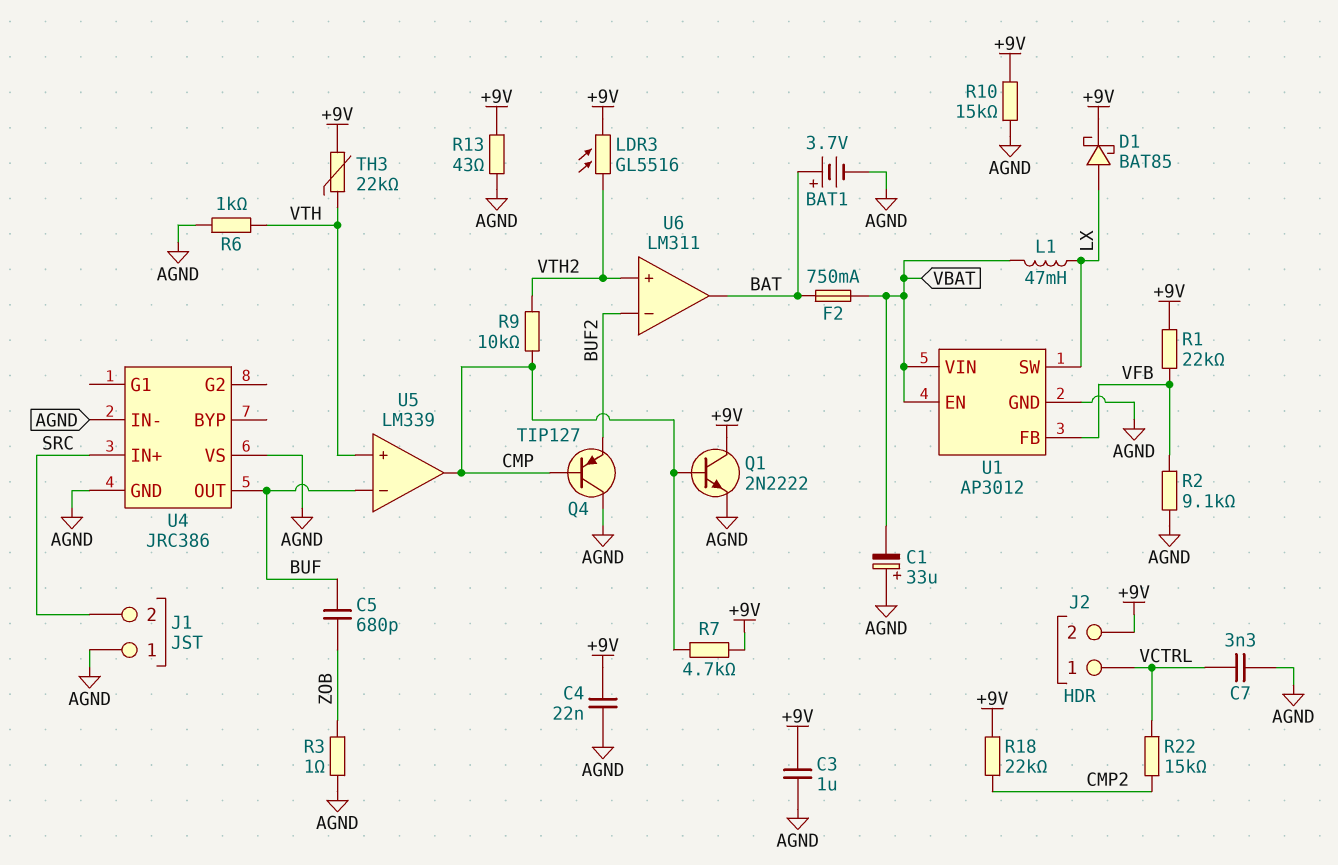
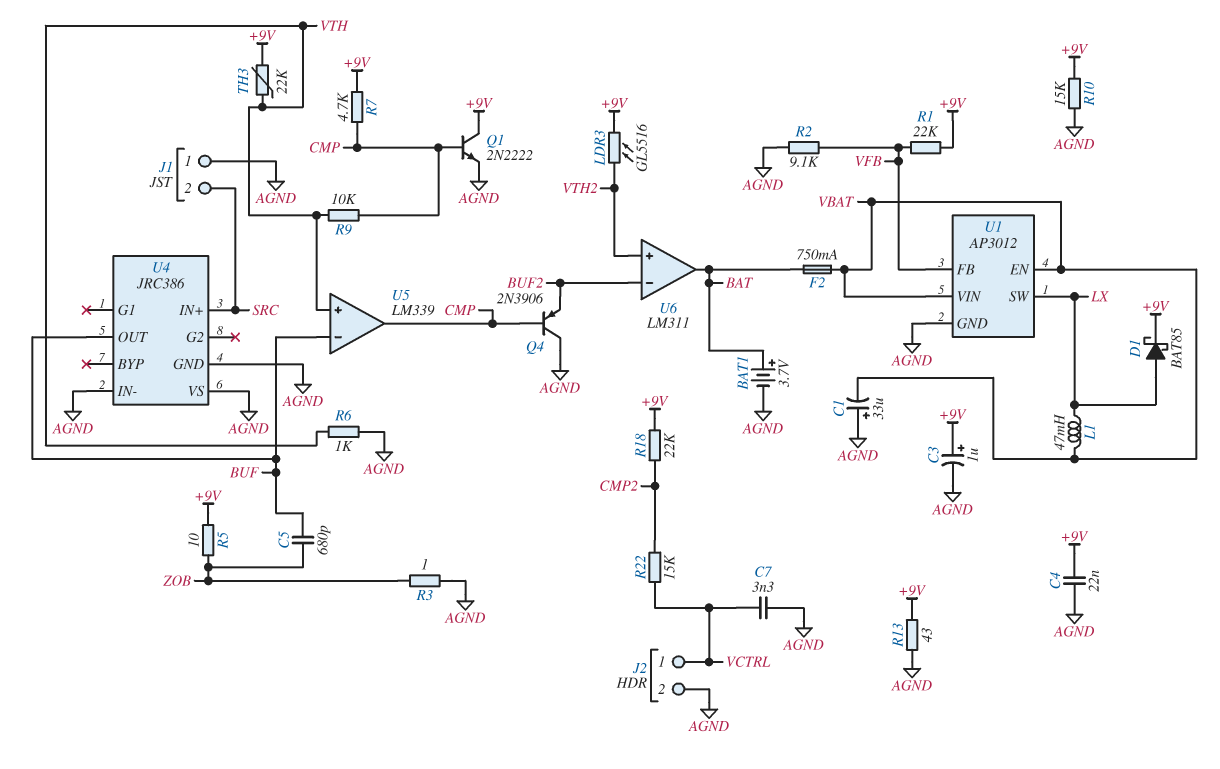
C3: 1uF (+9V, AGND) -> 1uF (plus +9V, minus AGND)
J2 pin 2: +9V -> AGND
Q4: PNP TIP127 (B CMP, C AGND, E BUF2) -> PNP 2N3906 (B CMP, C AGND, E BUF2)
R5: none -> 10 (+9V, ZOB)
R9: 10k (CMP, VTH2) -> 10k (CMP, VTH)

